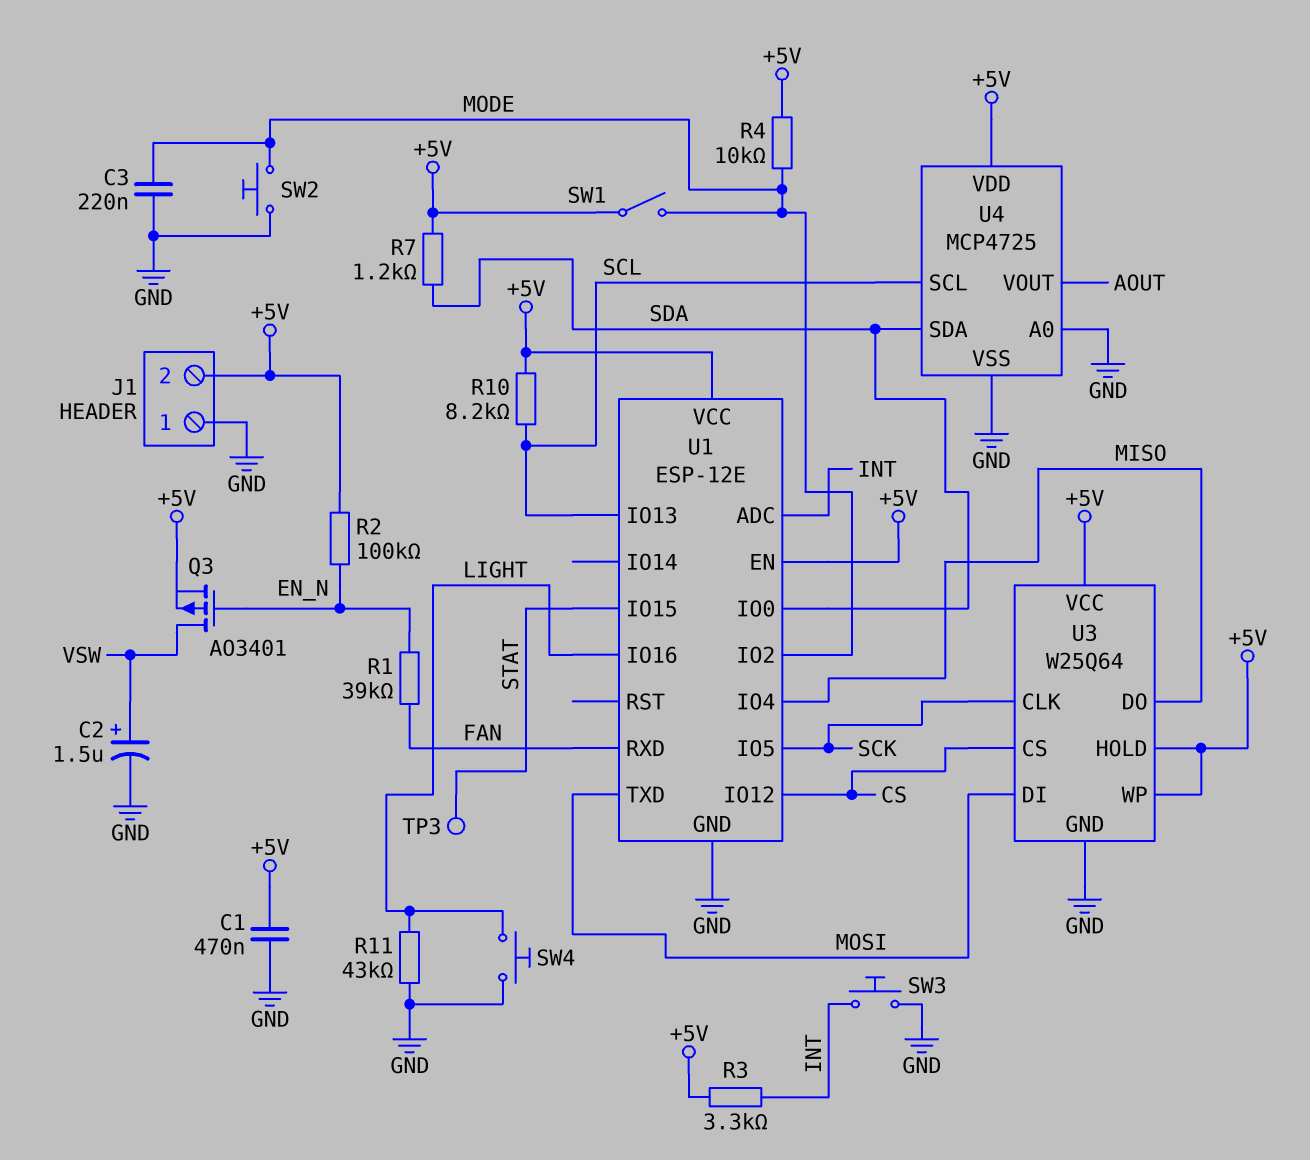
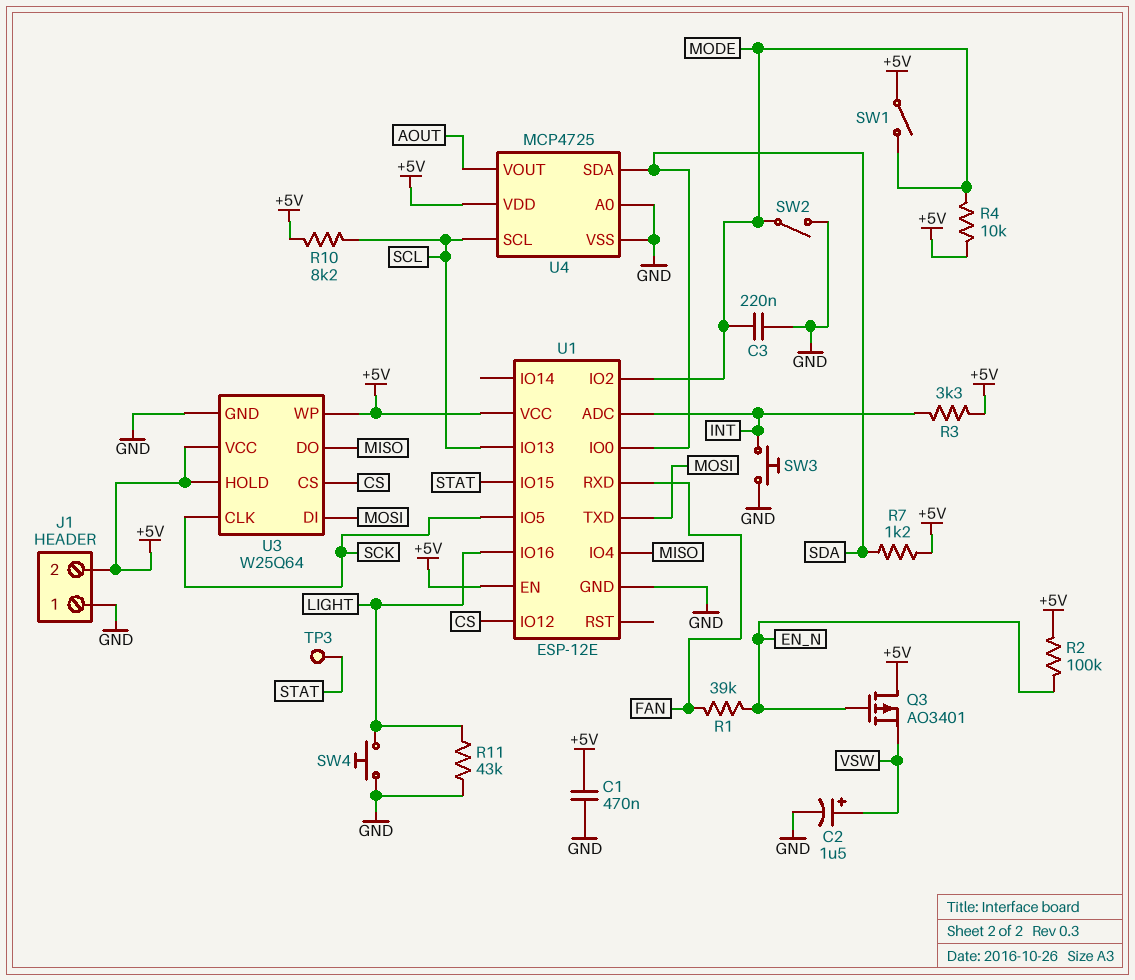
Q3: PMOS AO3401 (G EN_N, D VSW, S +5V) -> PMOS AO3401 (G EN_N, D +5V, S VSW)
SW2: button (GND, MODE) -> switch (GND, MODE)

